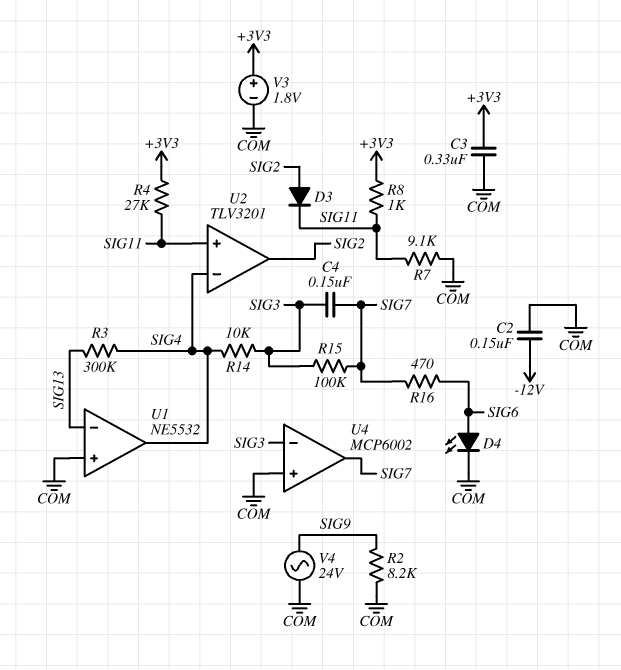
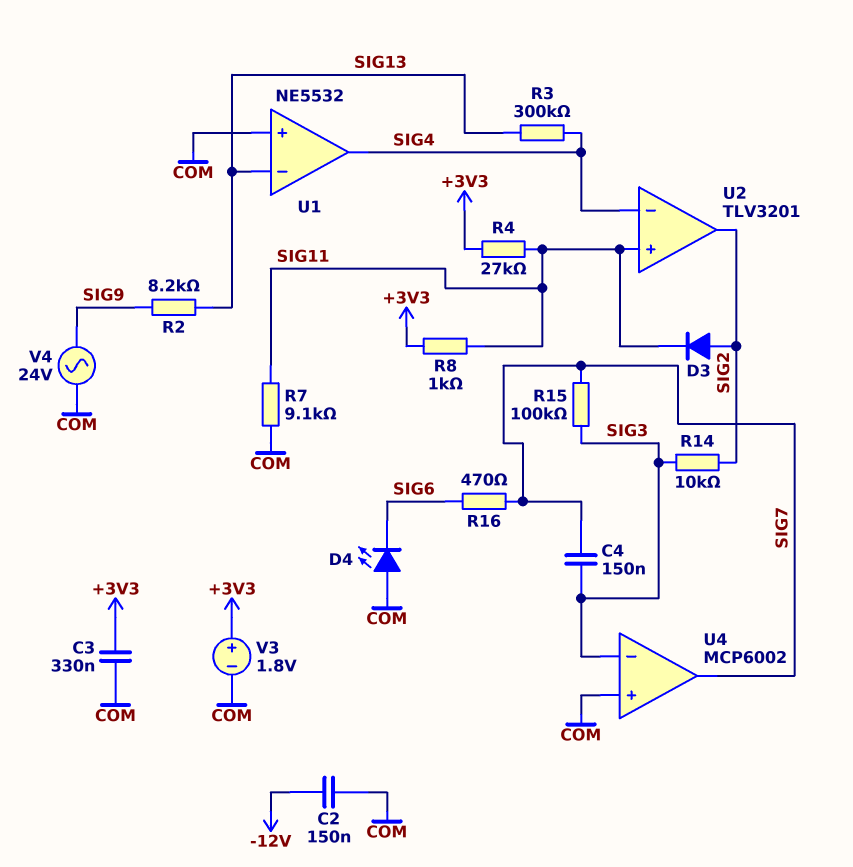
D4: LED (A SIG6, K COM) -> LED (A COM, K SIG6)
R2: 8.2k (COM, SIG9) -> 8.2k (SIG9, SIG13)
R14: 10k (SIG3, SIG4) -> 10k (SIG2, SIG3)

